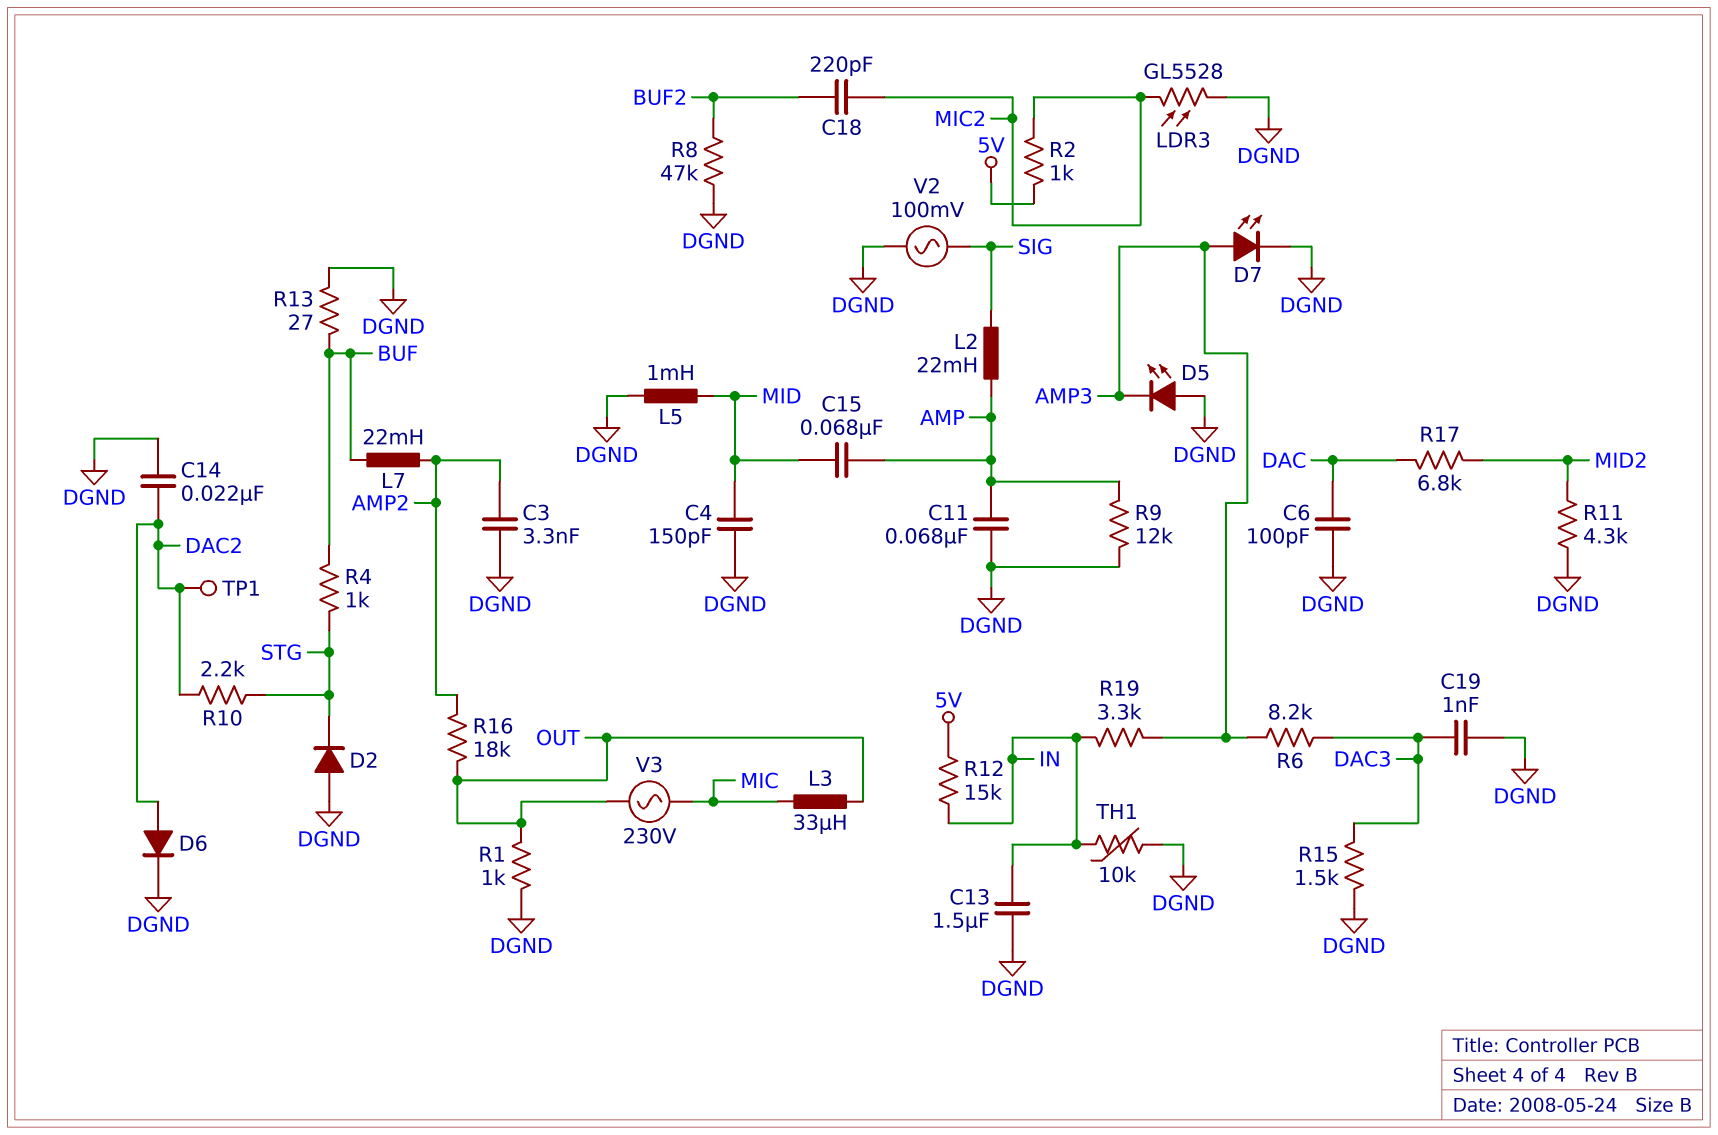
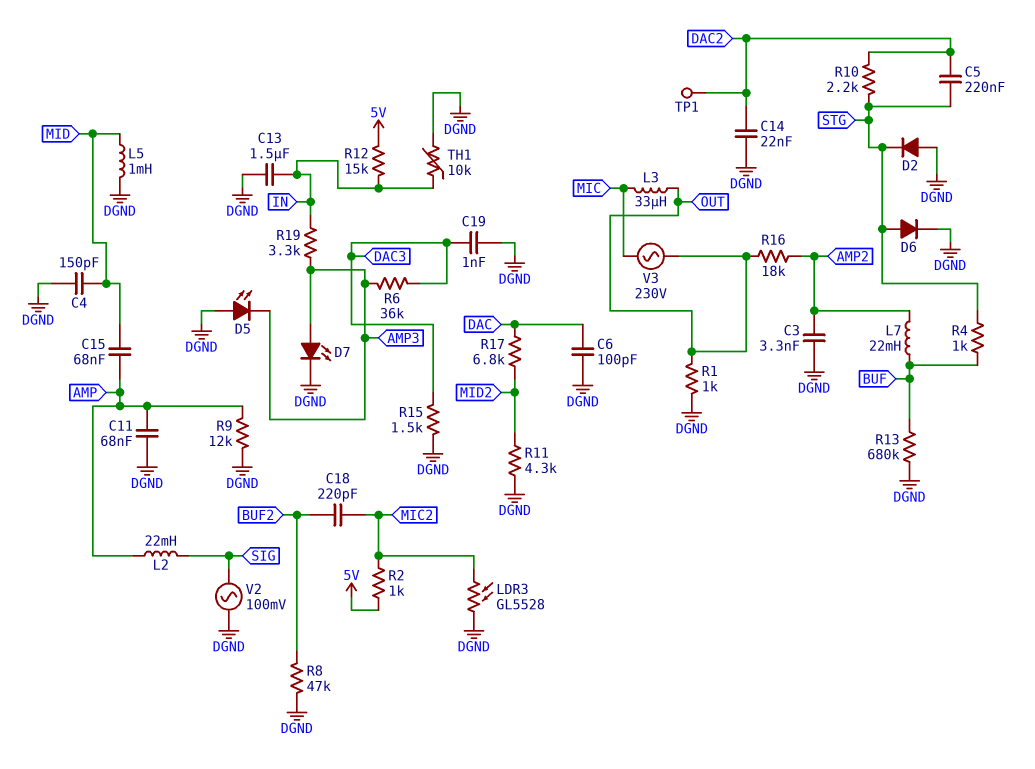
C5: none -> 220nF (DAC2, STG)
D6: diode (A DAC2, K DGND) -> diode (A STG, K DGND)
R6: 8.2k (AMP3, DAC3) -> 36k (AMP3, DAC3)
R13: 27 (BUF, DGND) -> 680k (BUF, DGND)

